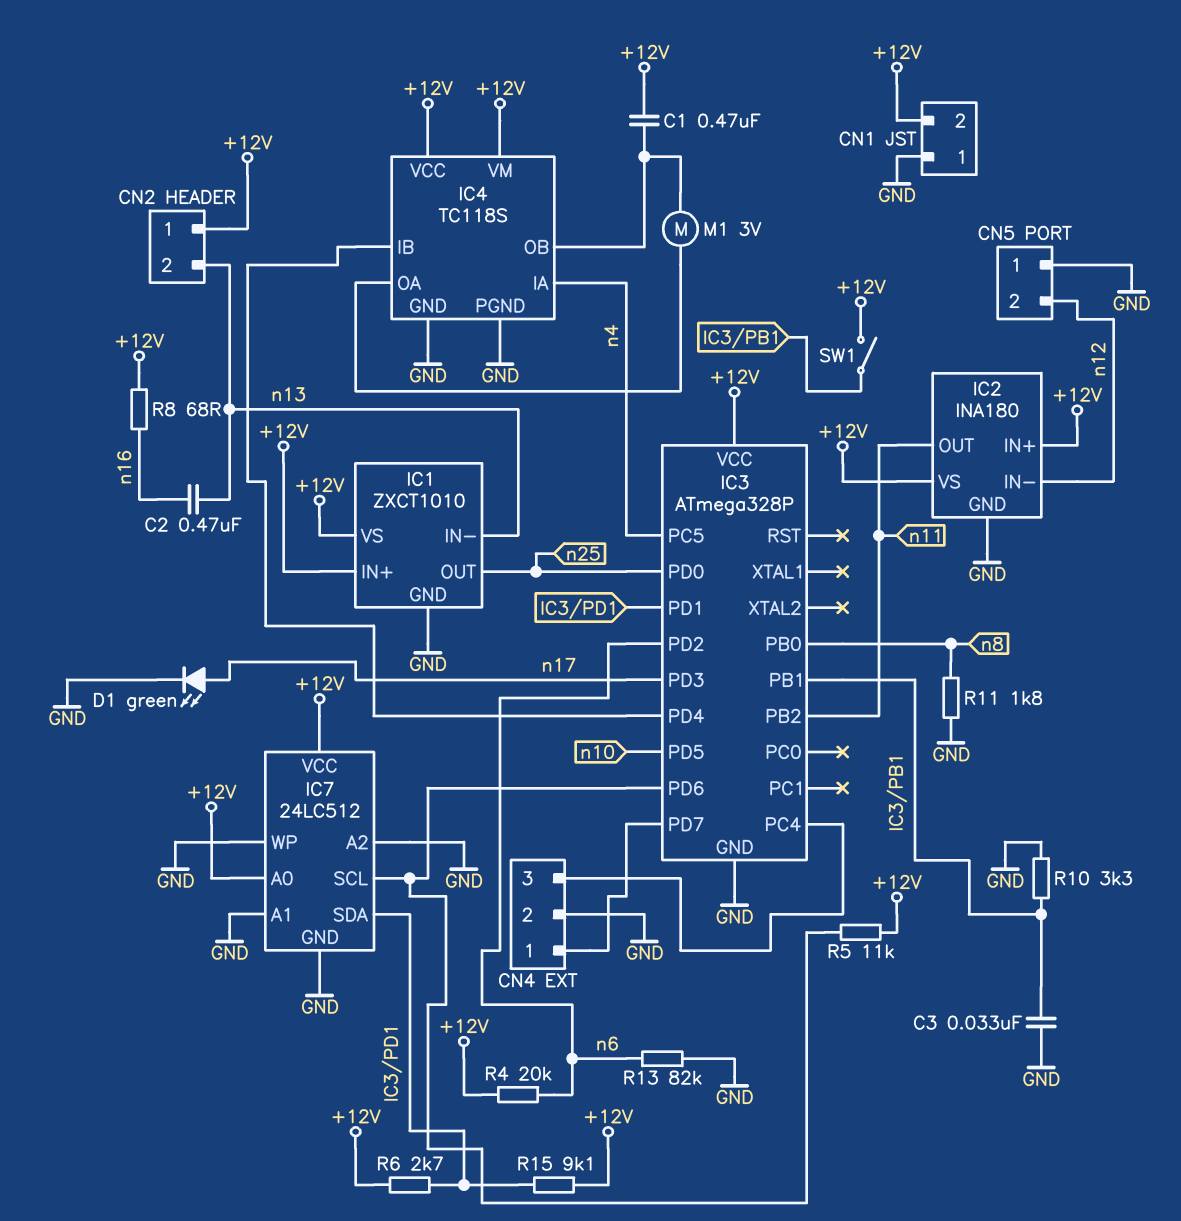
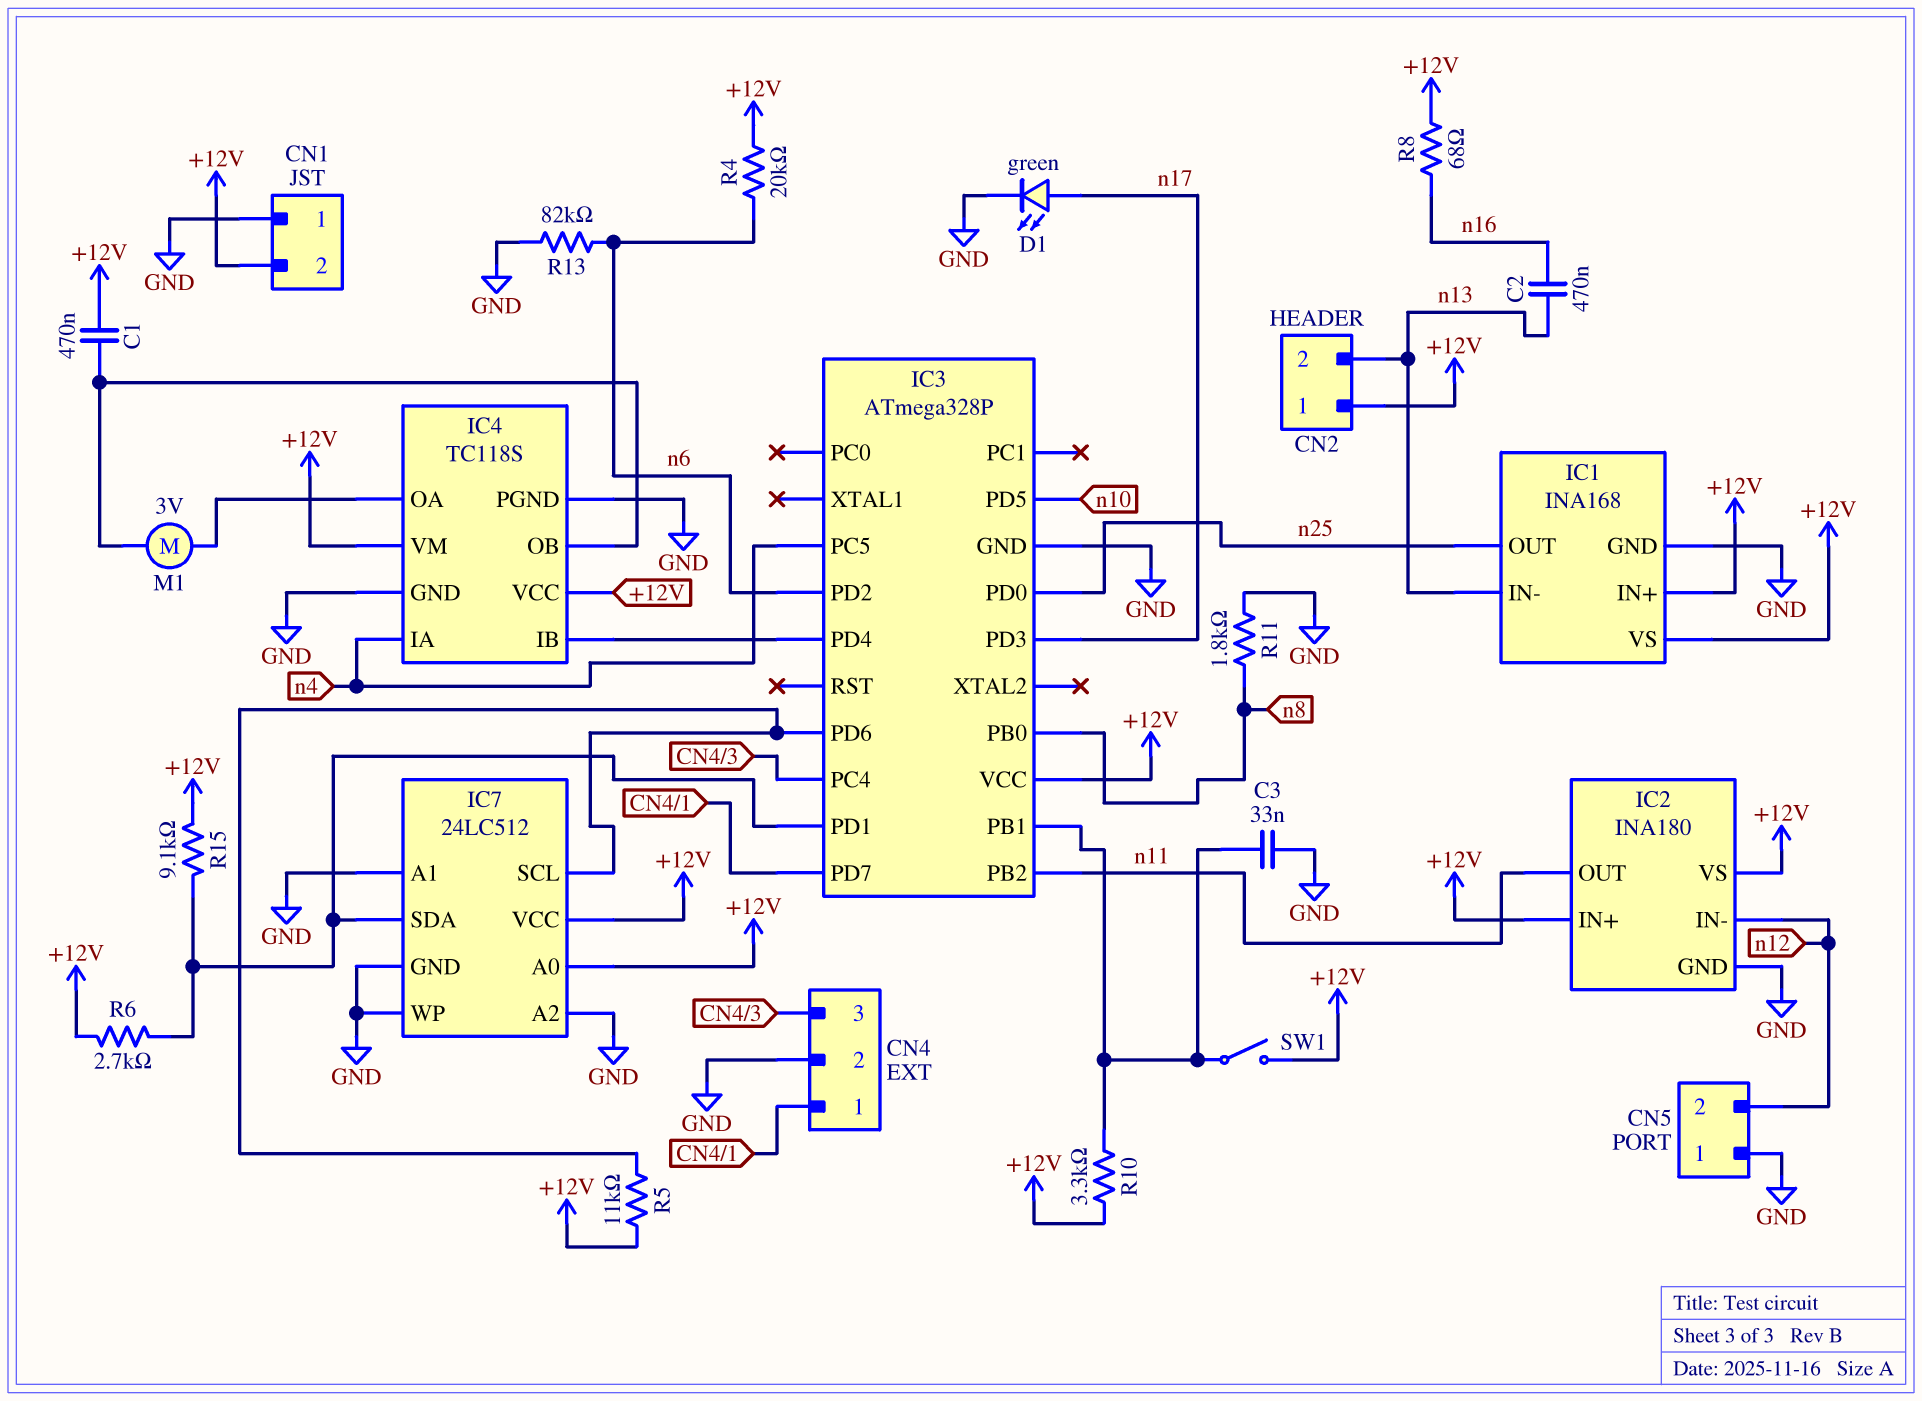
IC1: ZXCT1010 -> INA168
R10: 3.3k (GND, IC3/PB1) -> 3.3k (+12V, IC3/PB1)

